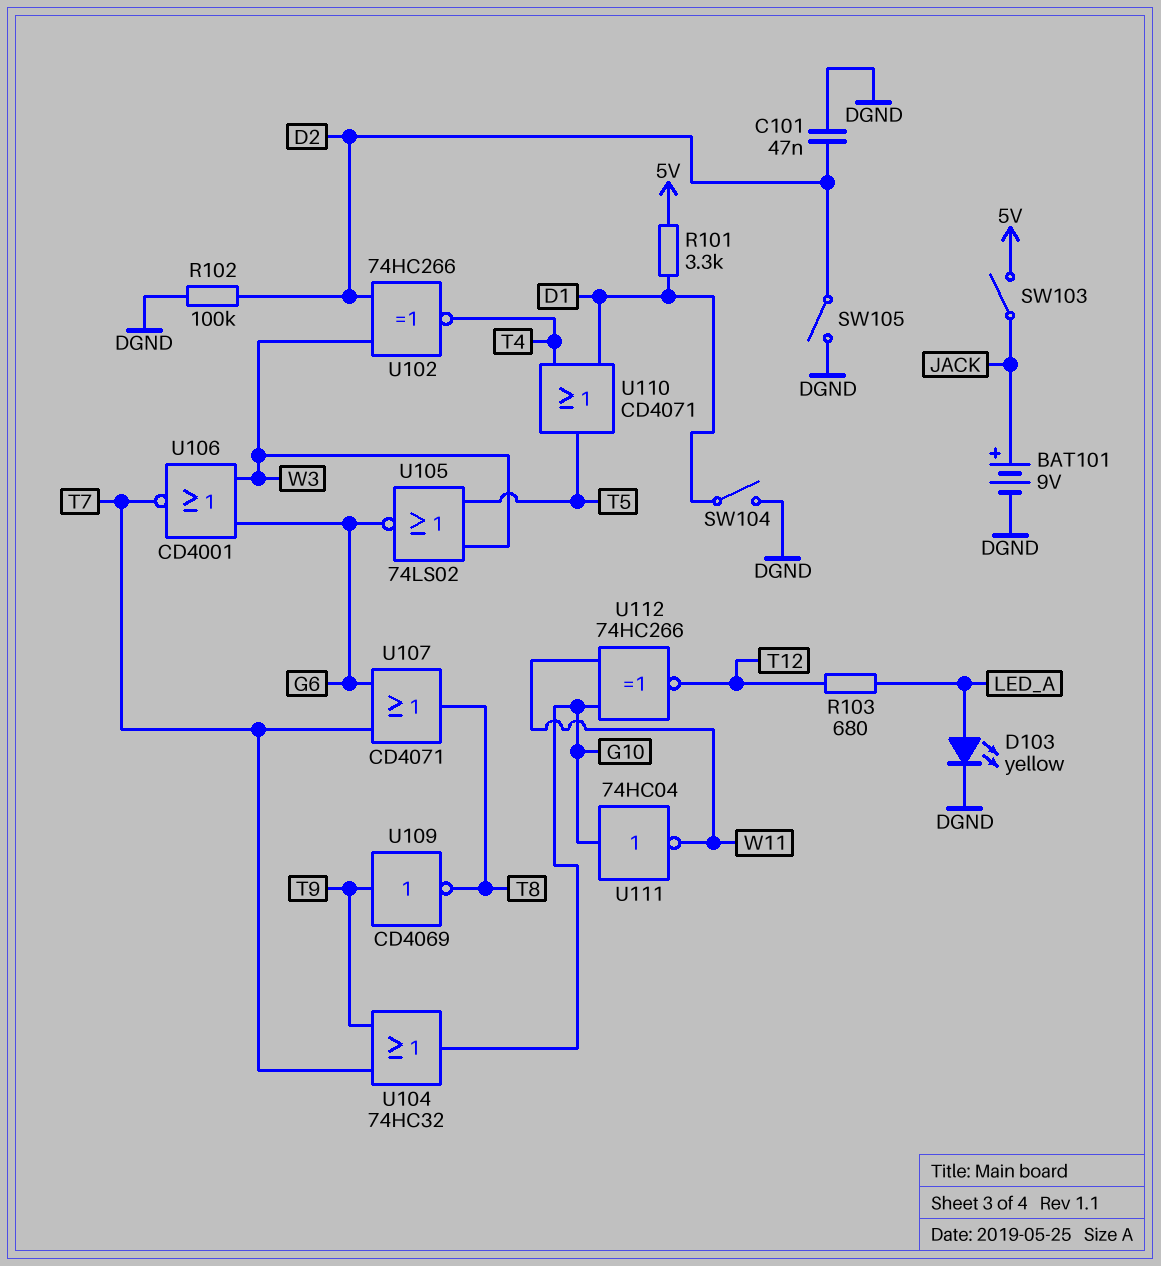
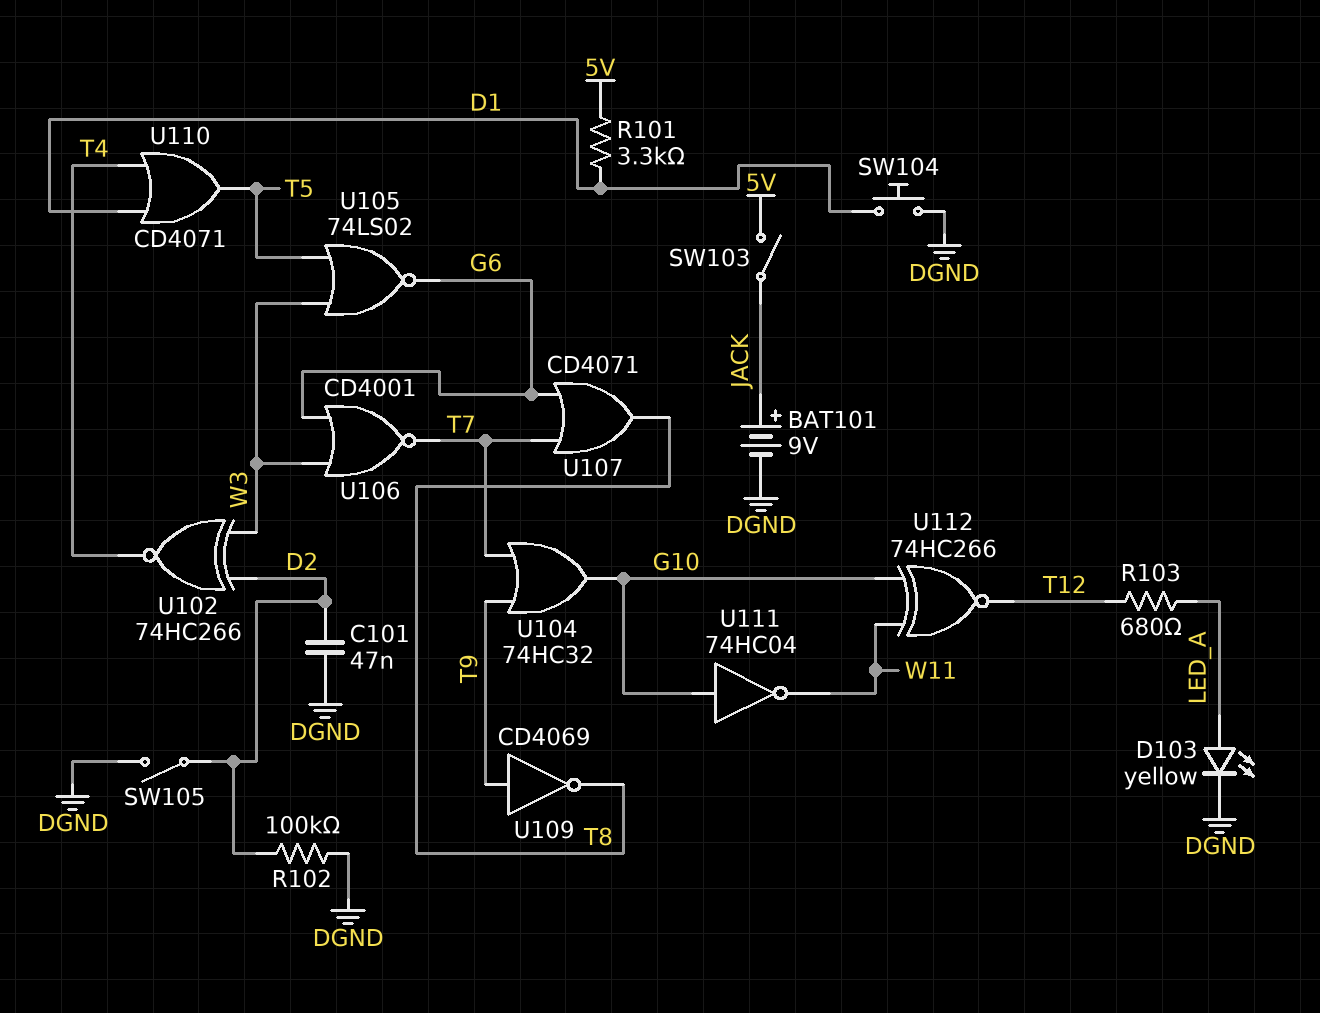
SW104: switch (D1, DGND) -> button (D1, DGND)

